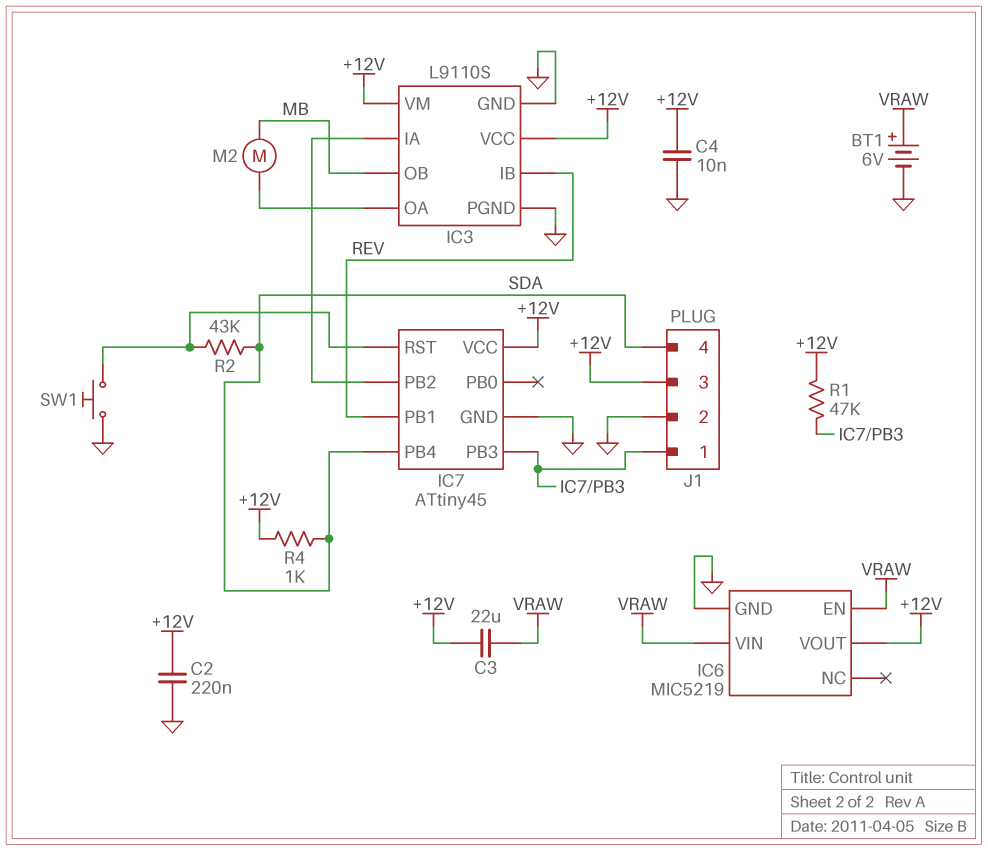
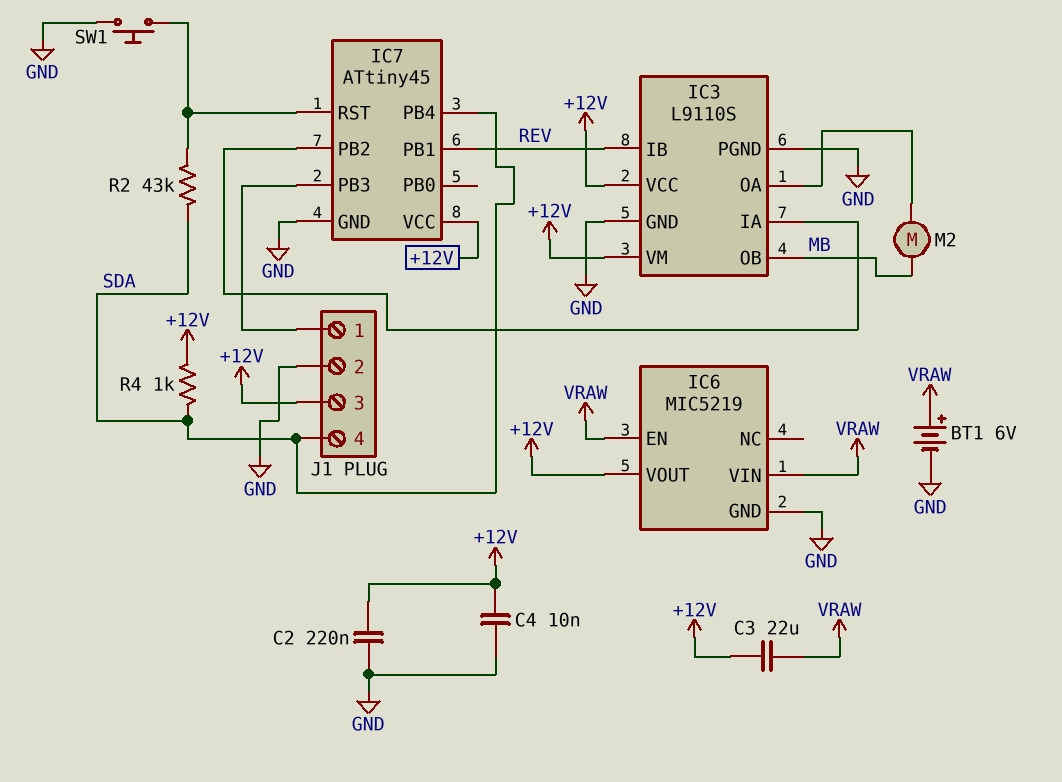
R1: 47k (+12V, IC7/PB3) -> none

